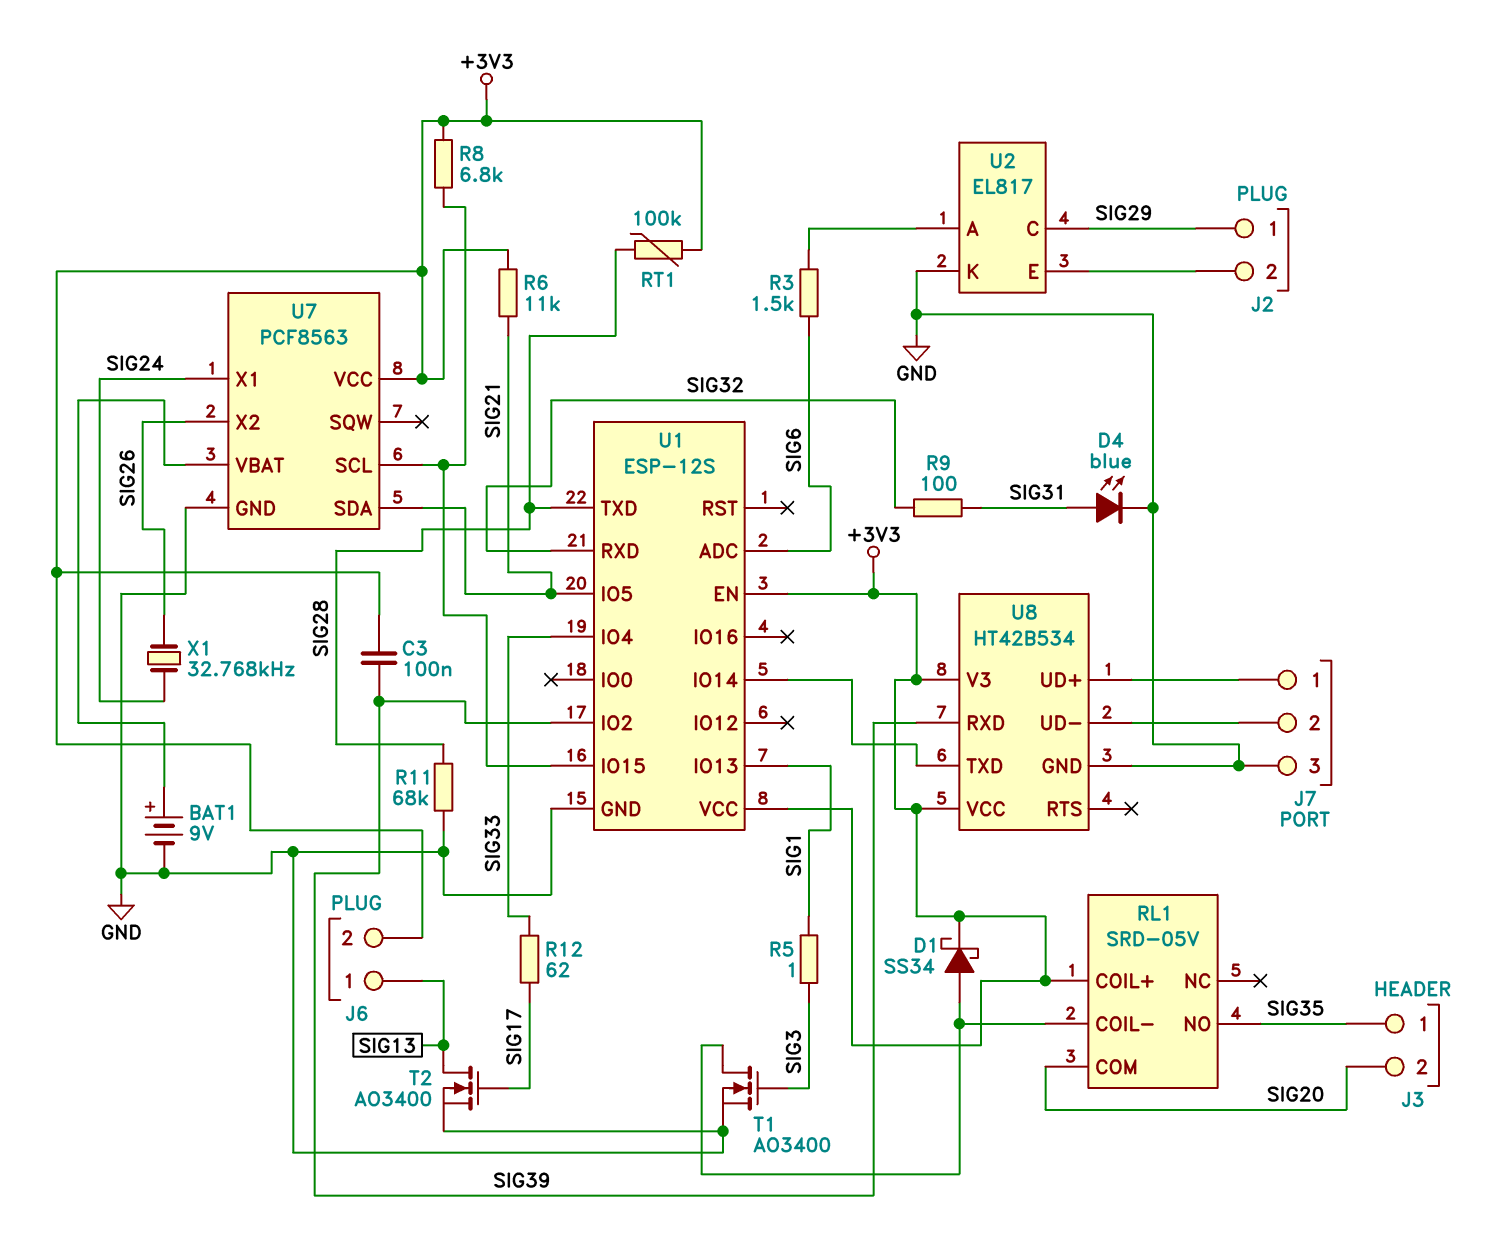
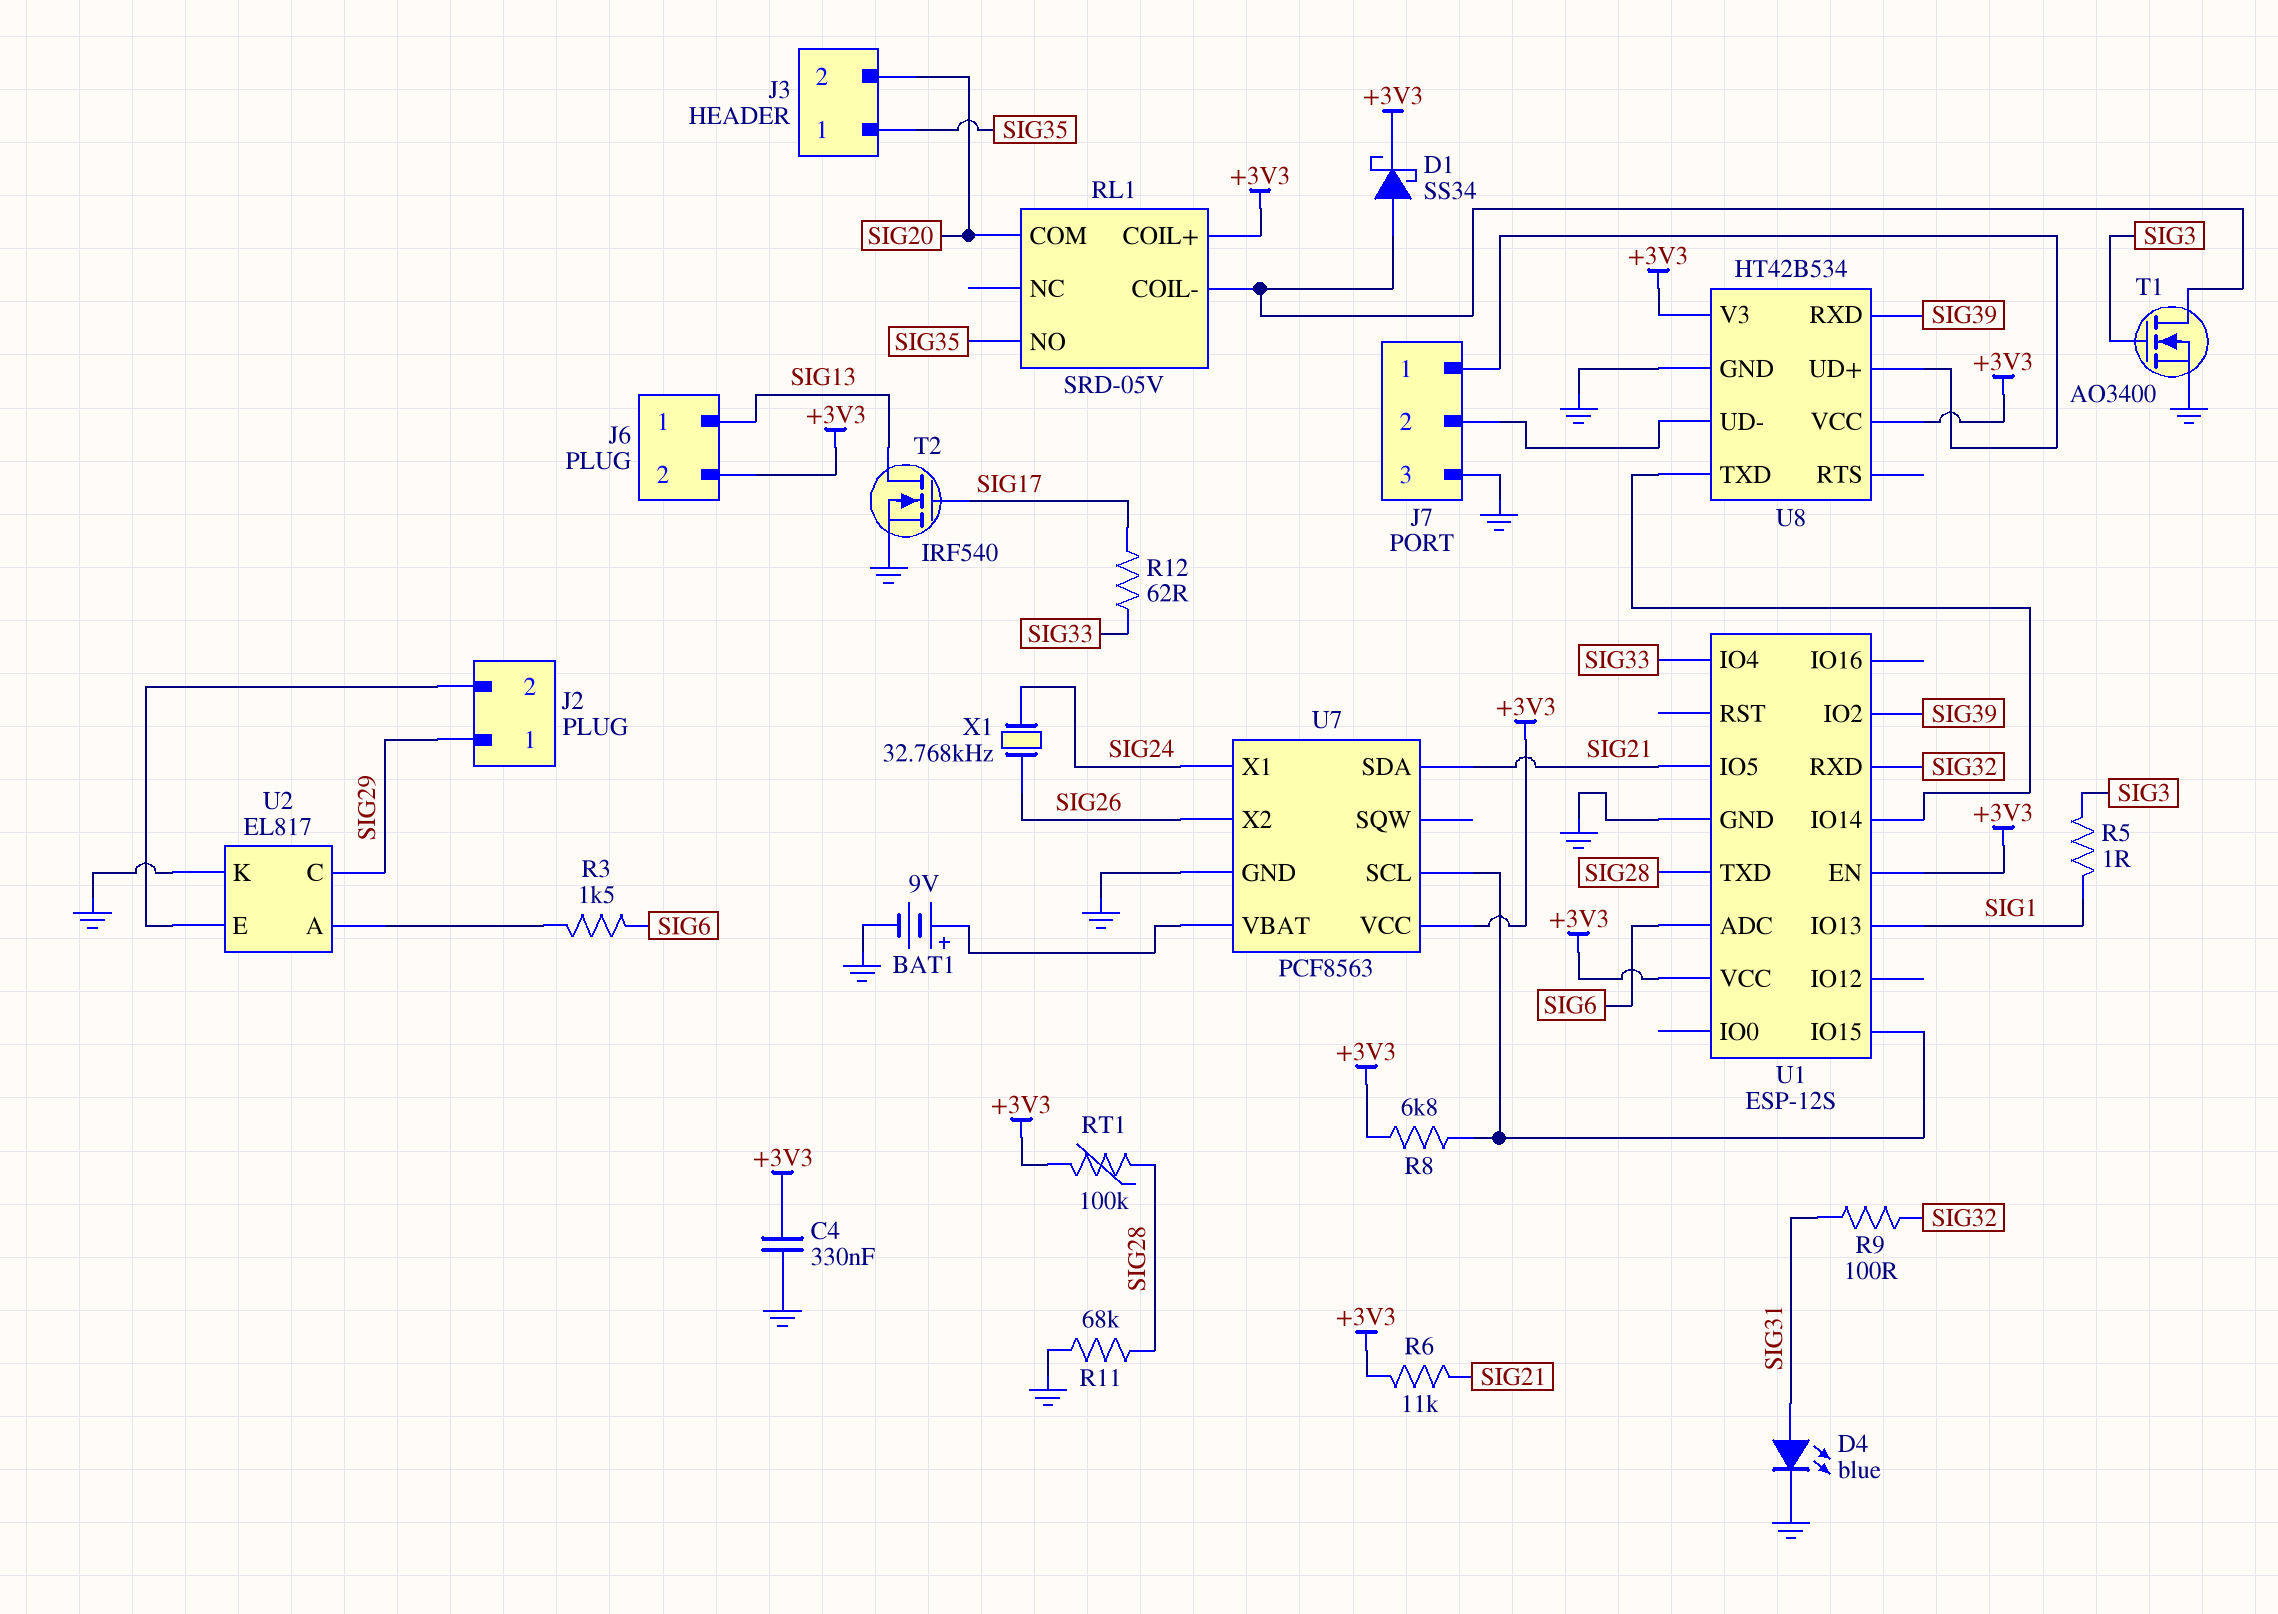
C3: 100nF (+3V3, SIG39) -> none
C4: none -> 330nF (+3V3, GND)
T2: NMOS AO3400 (G SIG17, D SIG13, S GND) -> NMOS IRF540 (G SIG17, D SIG13, S GND)

